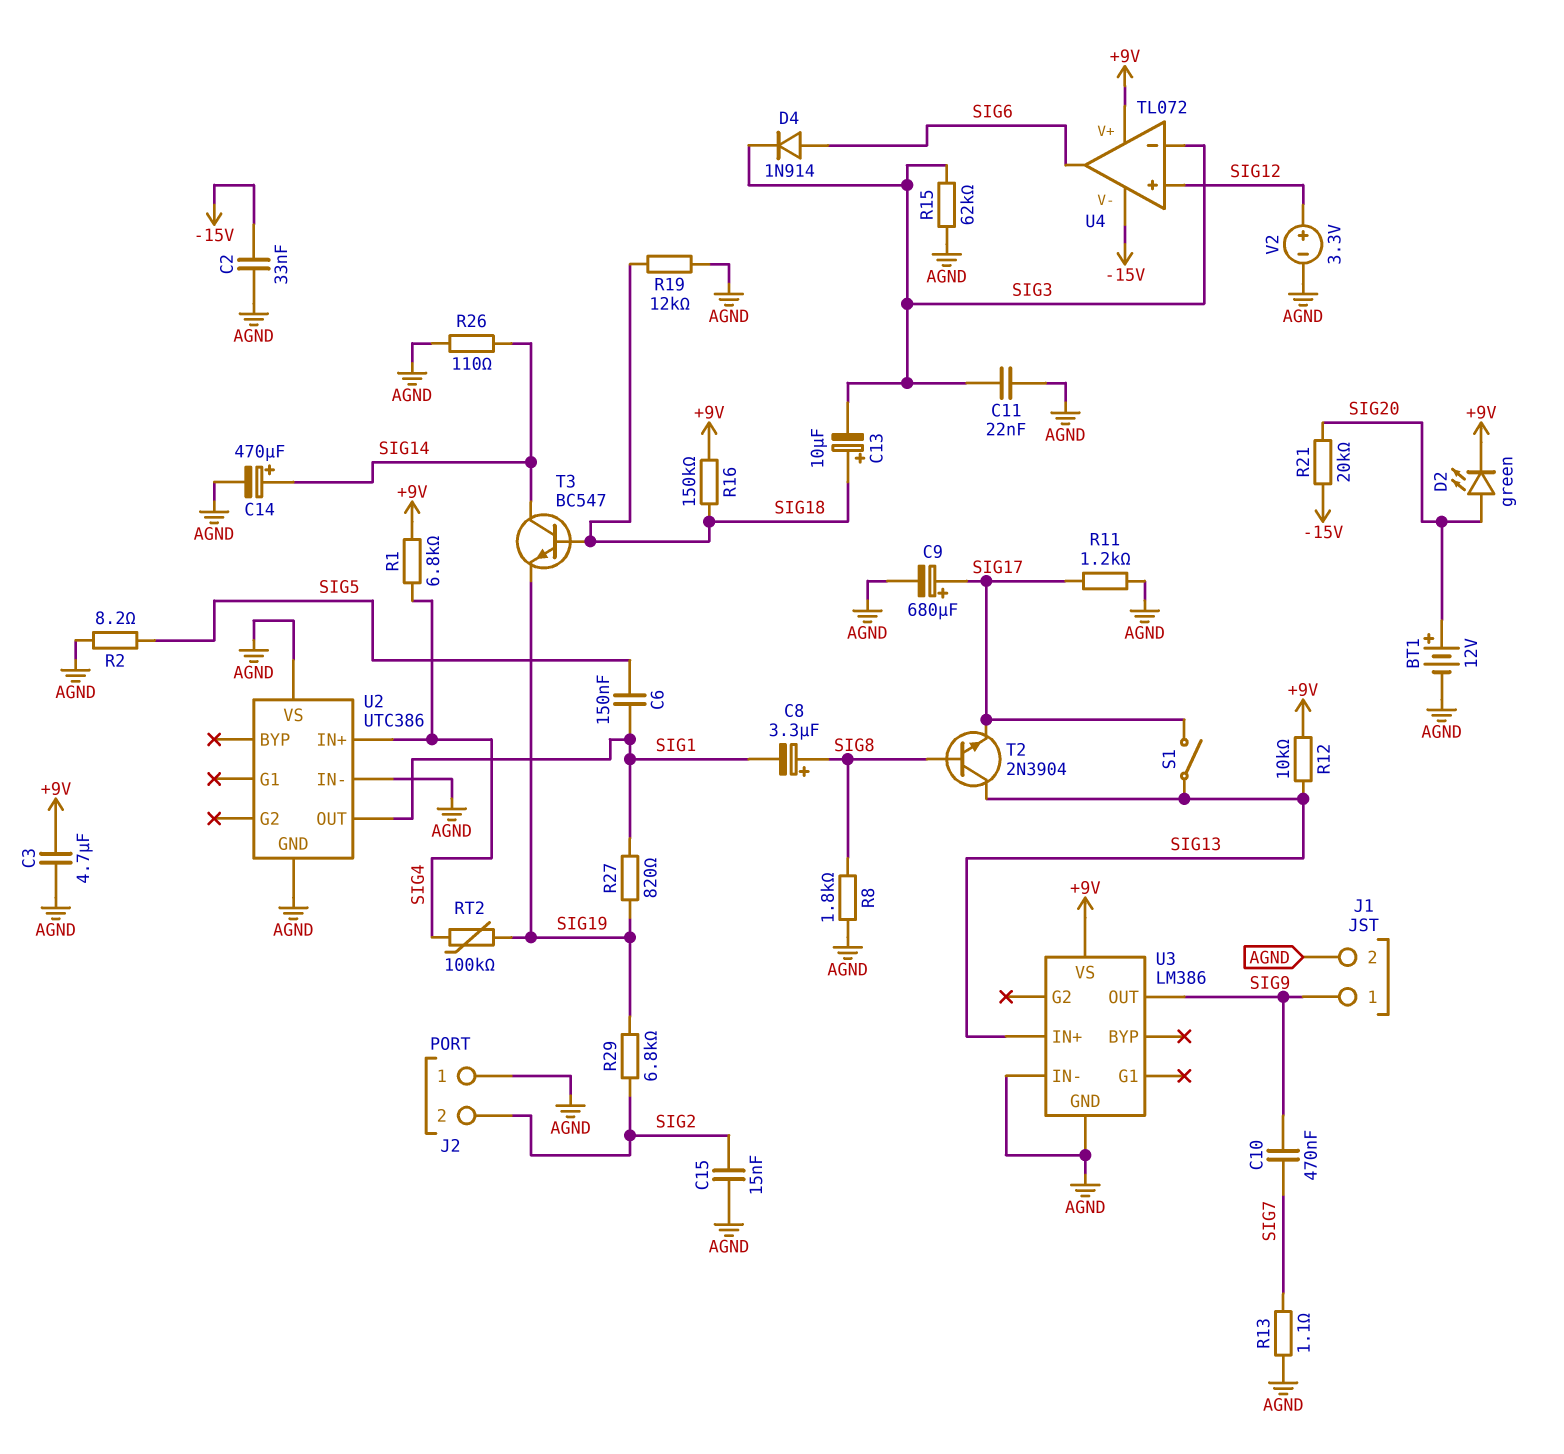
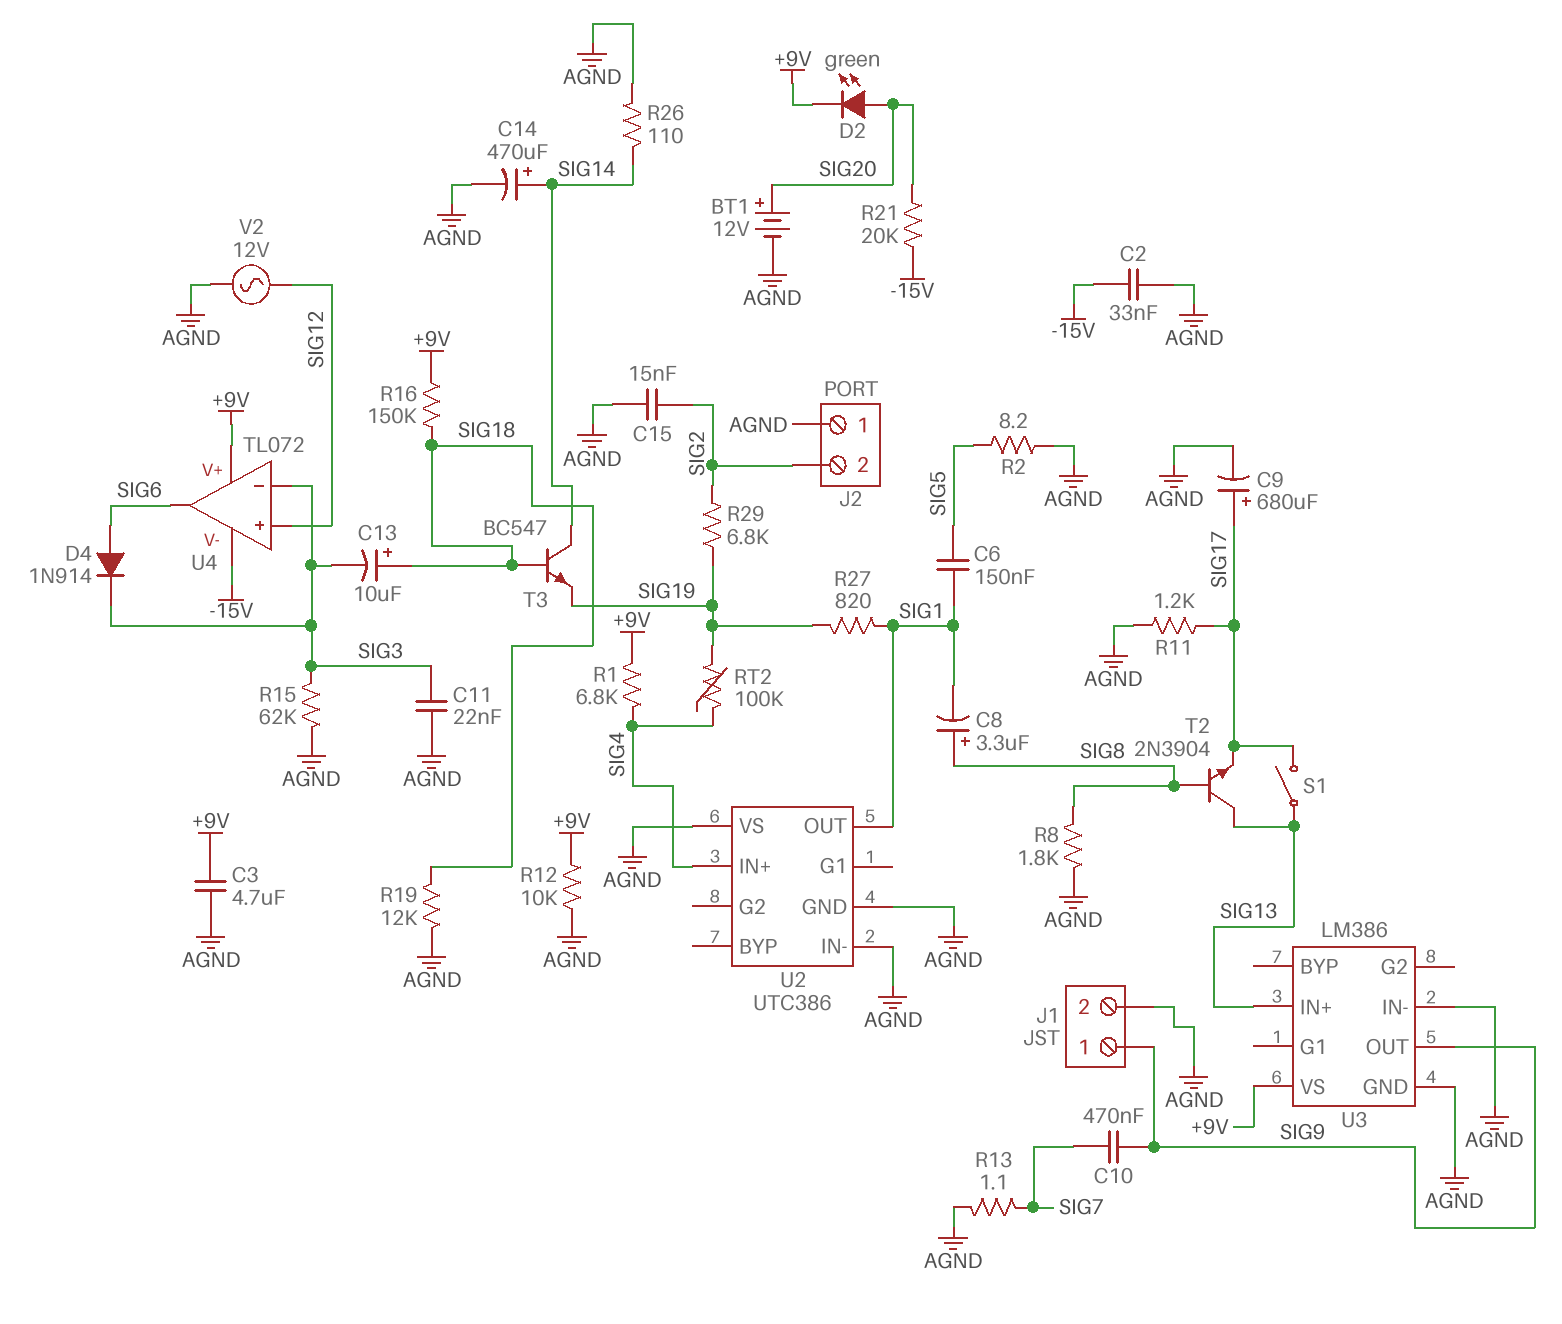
R12: 10k (+9V, SIG13) -> 10k (+9V, AGND)
V2: 3.3V (plus SIG12, minus AGND) -> AC 12V (AGND, SIG12)

